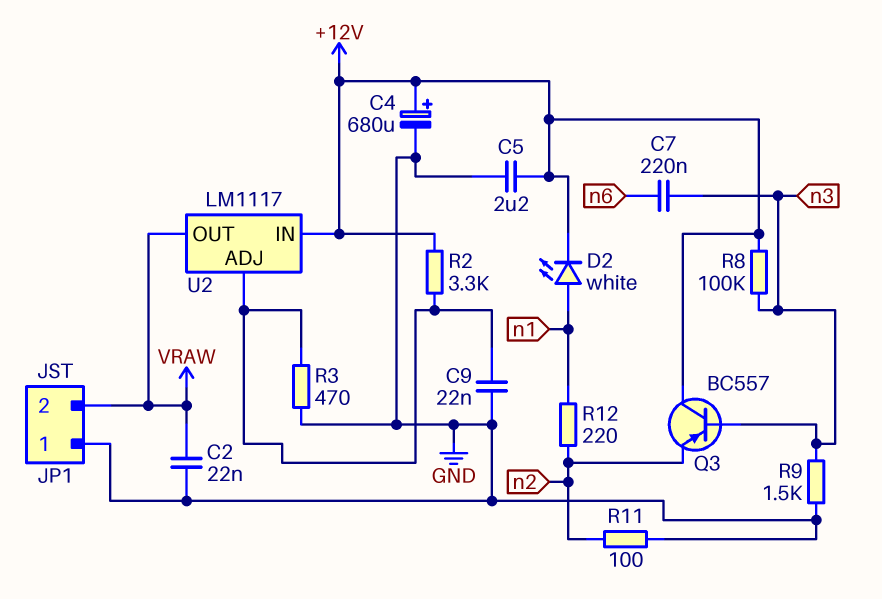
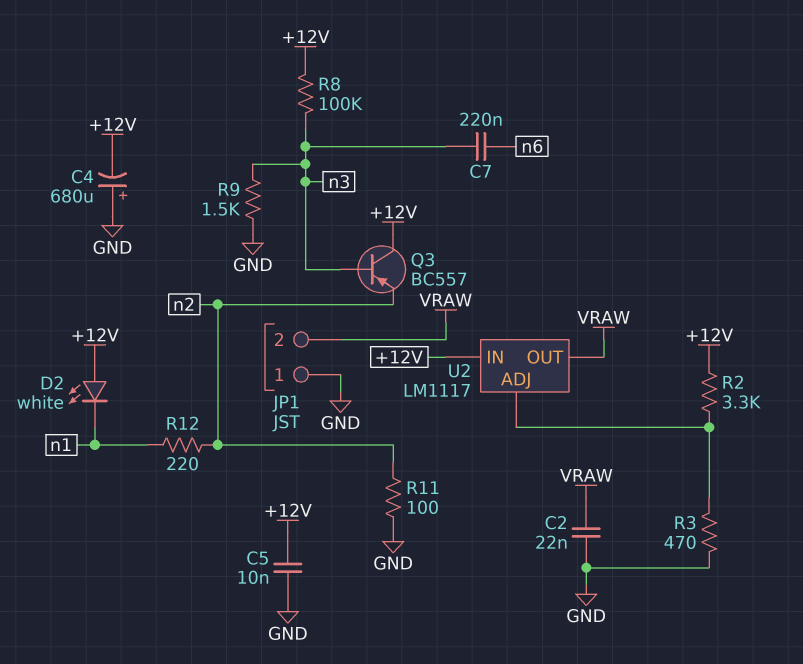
C4: 680uF (plus +12V, minus GND) -> 680uF (plus GND, minus +12V)
C5: 2.2uF (+12V, GND) -> 10nF (+12V, GND)
C9: 22nF (GND, U2/ADJ) -> none
D2: LED white (A n1, K +12V) -> LED white (A +12V, K n1)

